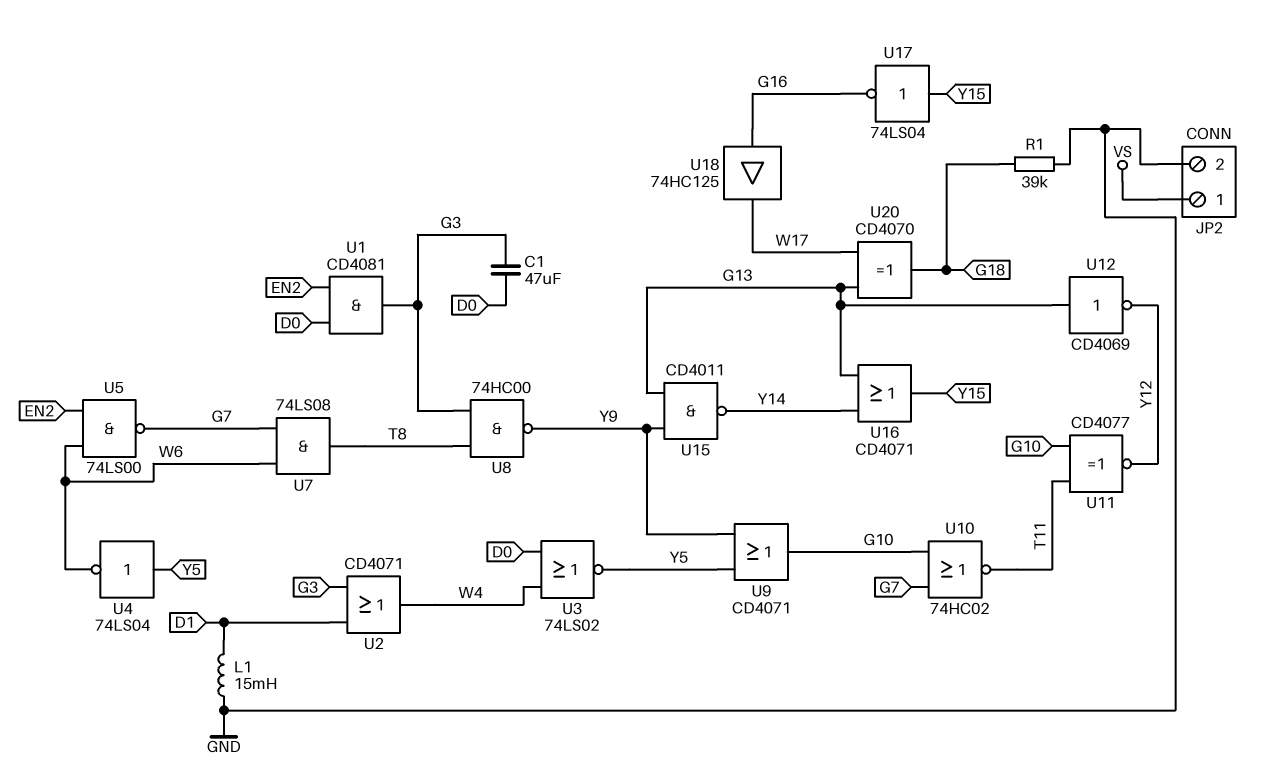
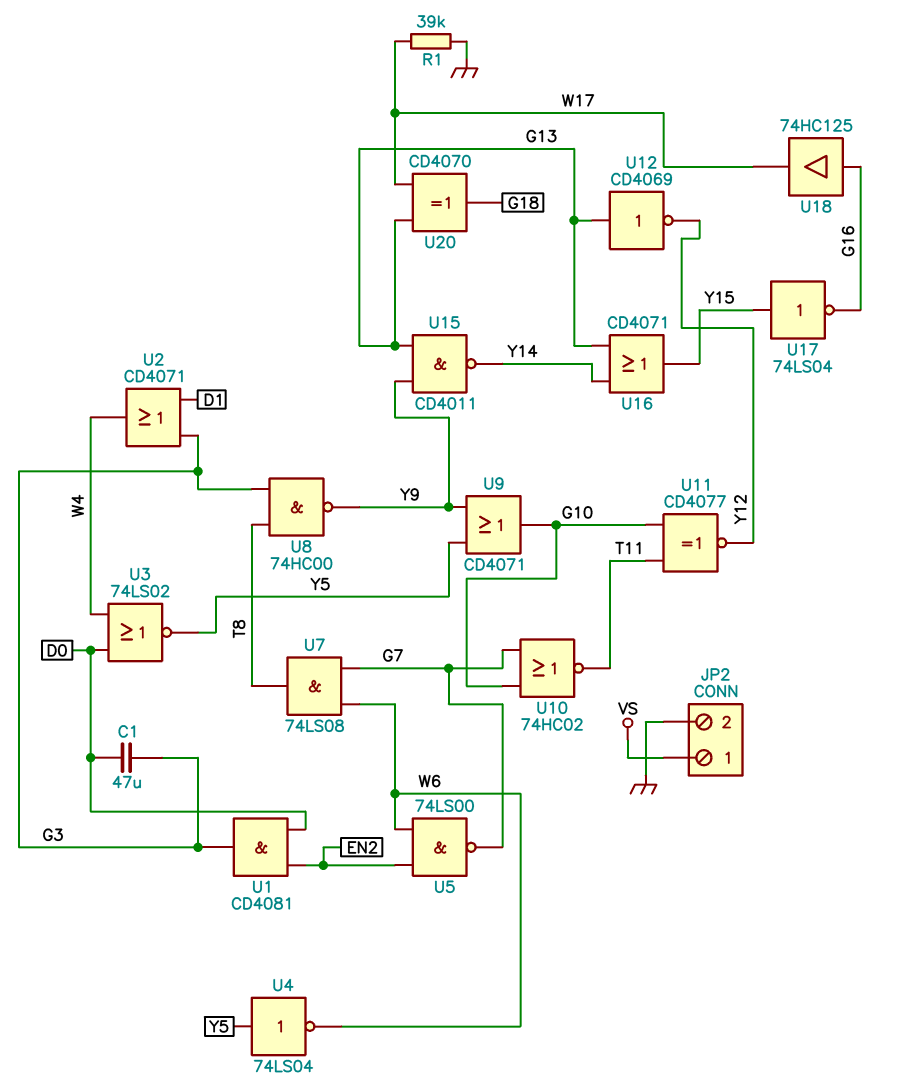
L1: 15mH (D1, GND) -> none
R1: 39k (G18, GND) -> 39k (GND, W17)

